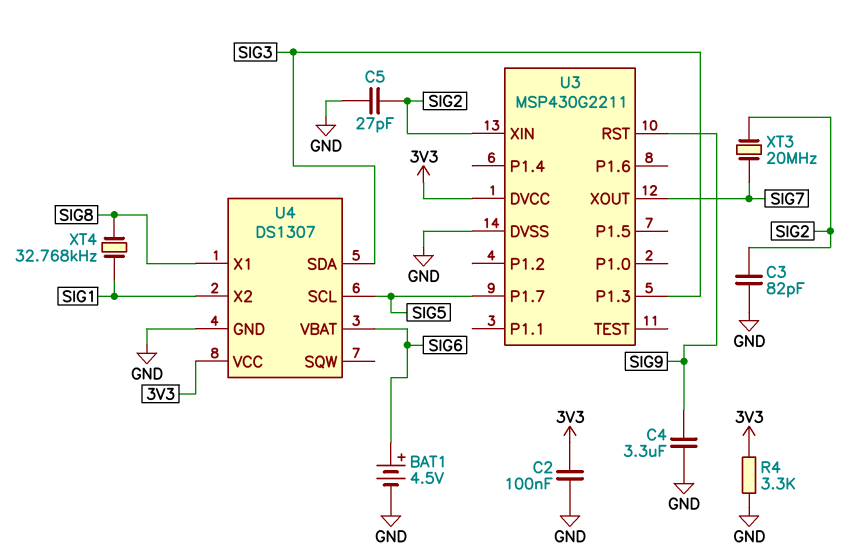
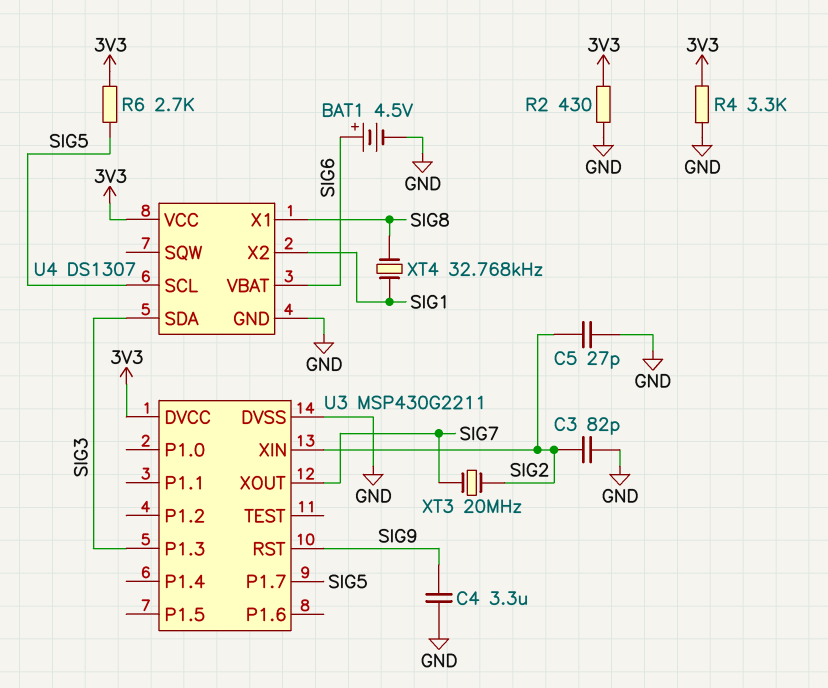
C2: 100nF (3V3, GND) -> none
R2: none -> 430 (3V3, GND)
R6: none -> 2.7k (3V3, SIG5)

